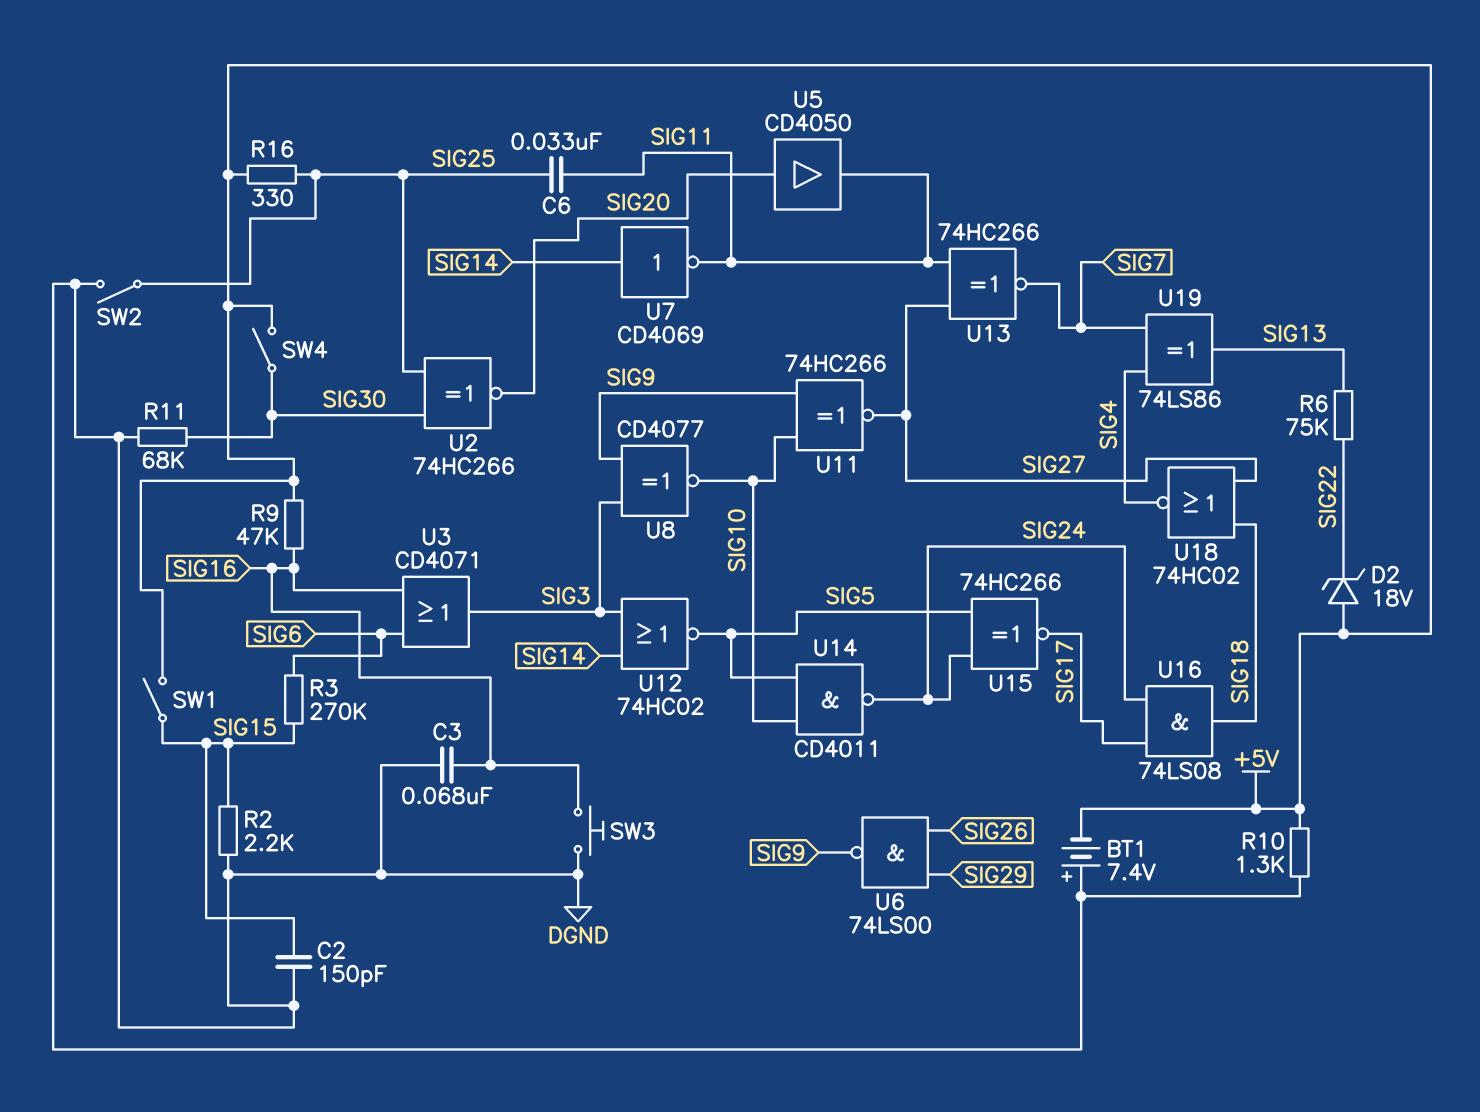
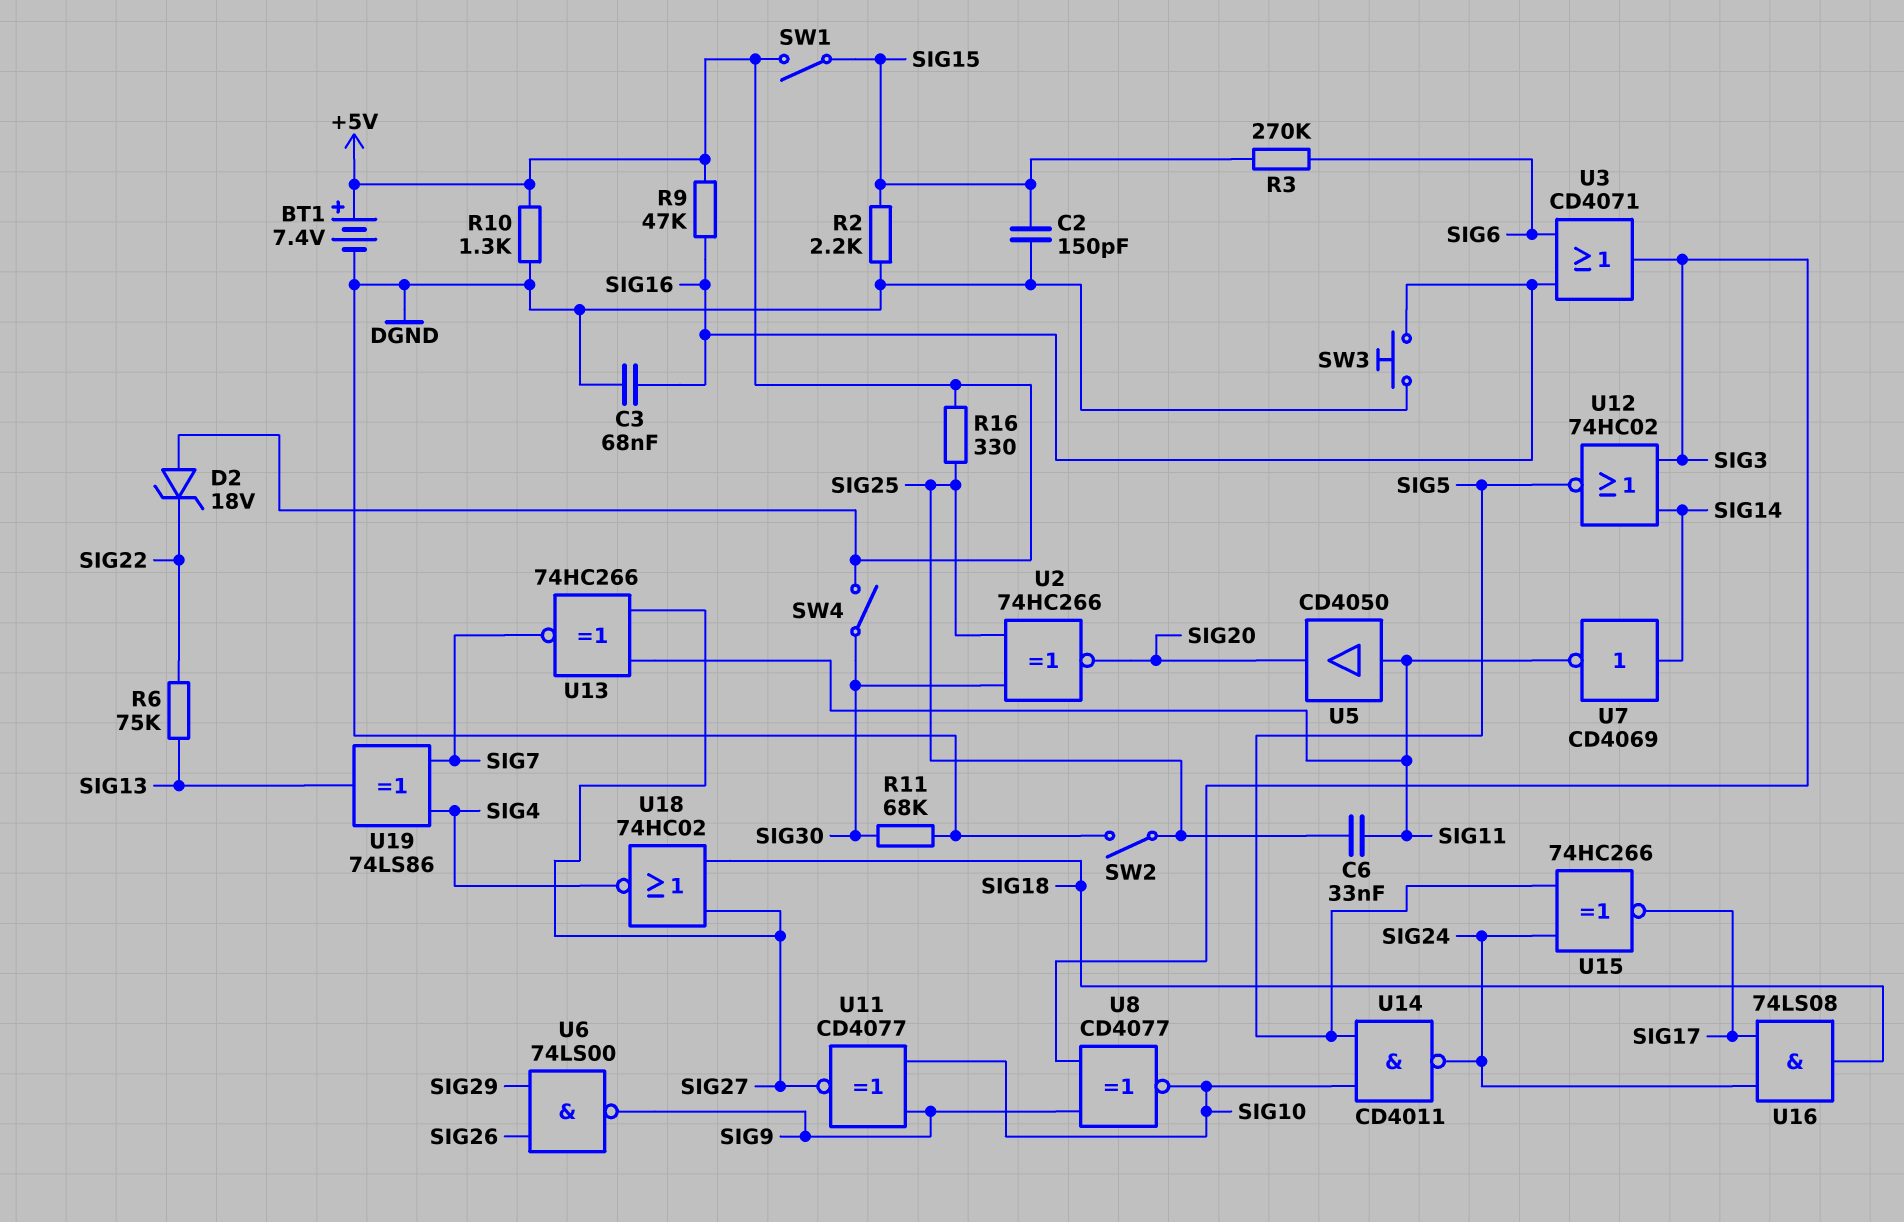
BT1: 7.4V (plus DGND, minus +5V) -> 7.4V (plus +5V, minus DGND)
U5: buffer CD4050 (in SIG20, out SIG11) -> buffer CD4050 (in SIG11, out SIG20)
U11: XNOR 74HC266 (in SIG9, in SIG10, out SIG27) -> XNOR CD4077 (in SIG9, in SIG10, out SIG27)

